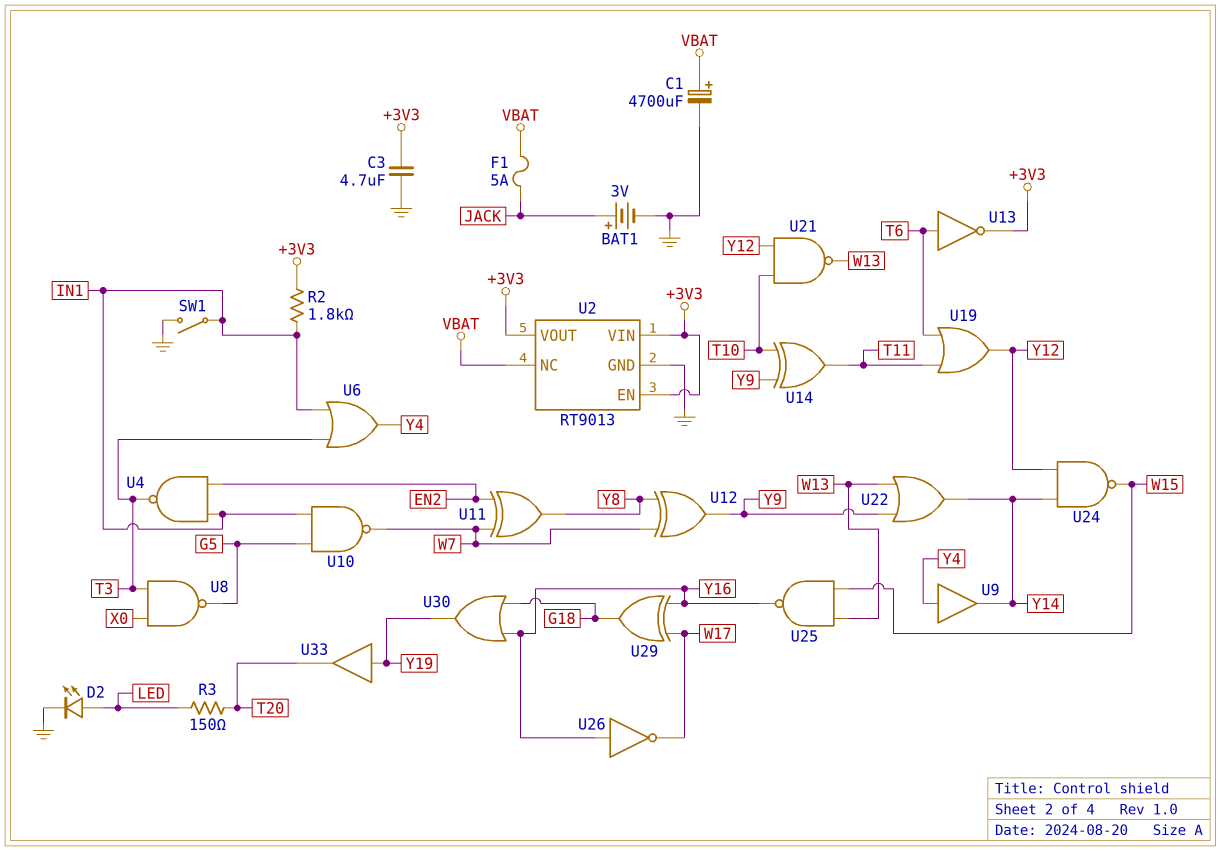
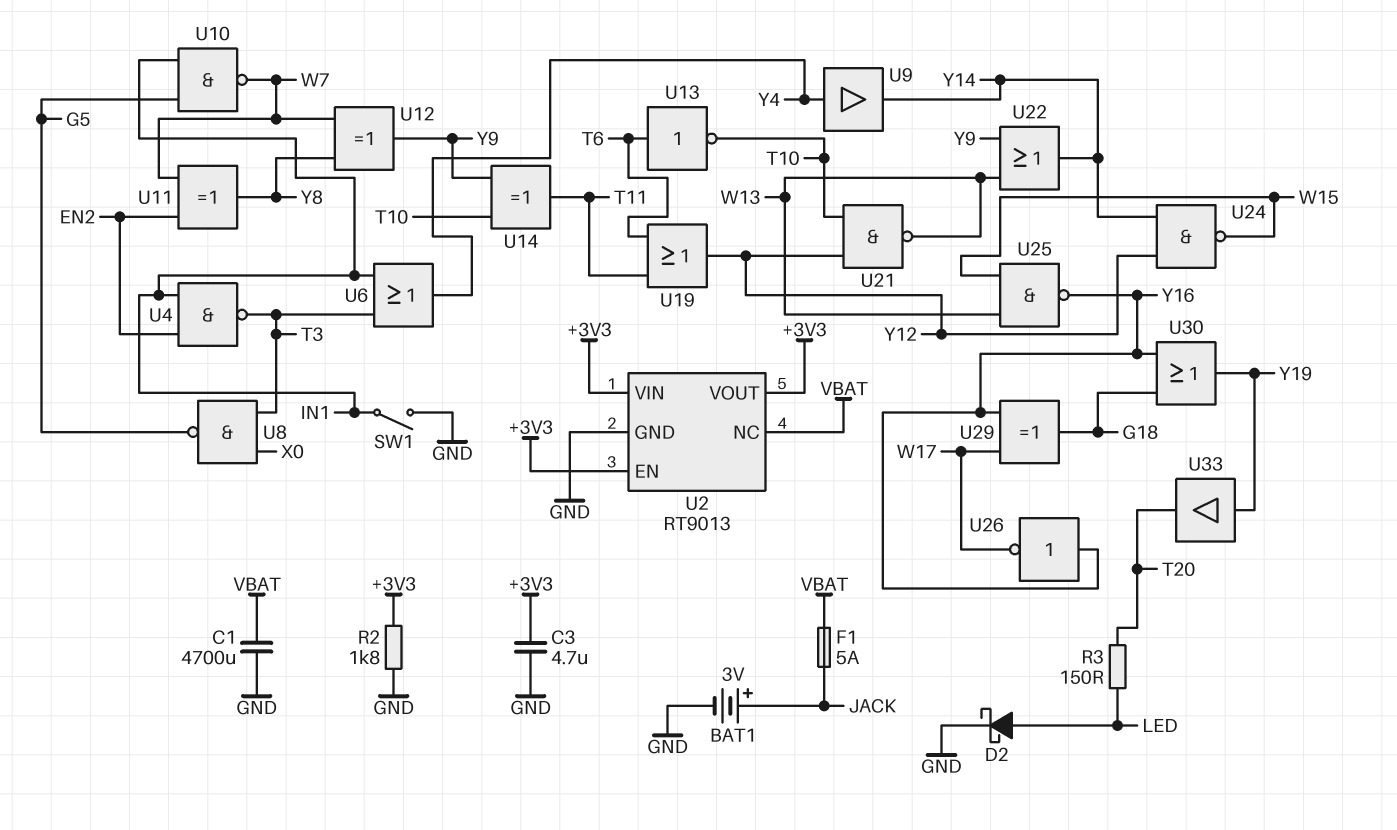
C1: 4700uF (plus VBAT, minus GND) -> 4700uF (GND, VBAT)
D2: LED (A LED, K GND) -> schottky (A LED, K GND)
R2: 1.8k (+3V3, IN1) -> 1.8k (+3V3, GND)
U13: NOT (in T6, out +3V3) -> NOT (in T6, out T10)

